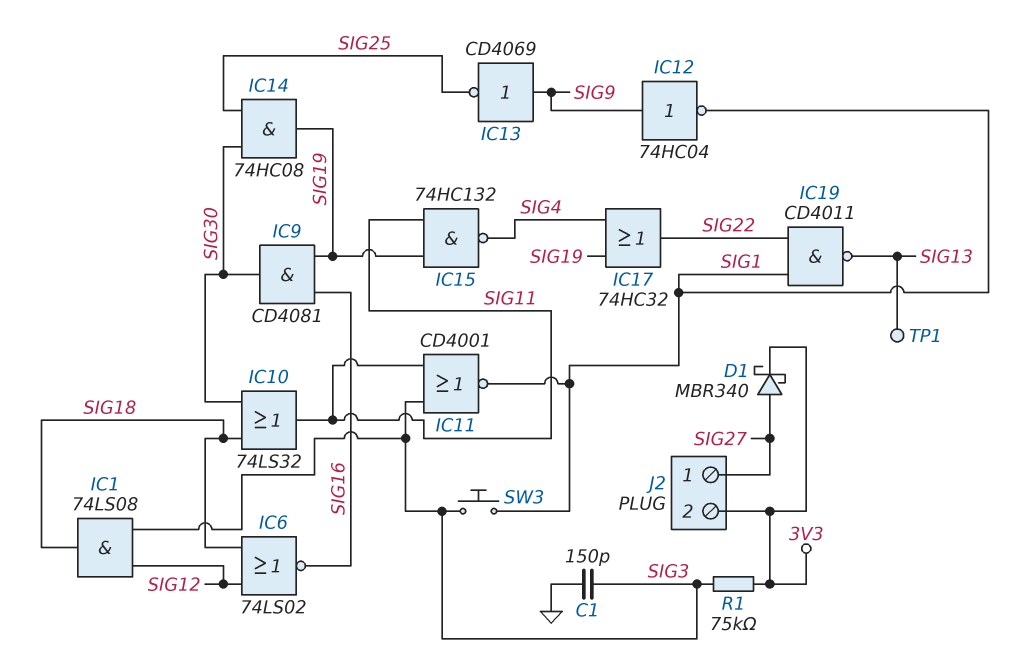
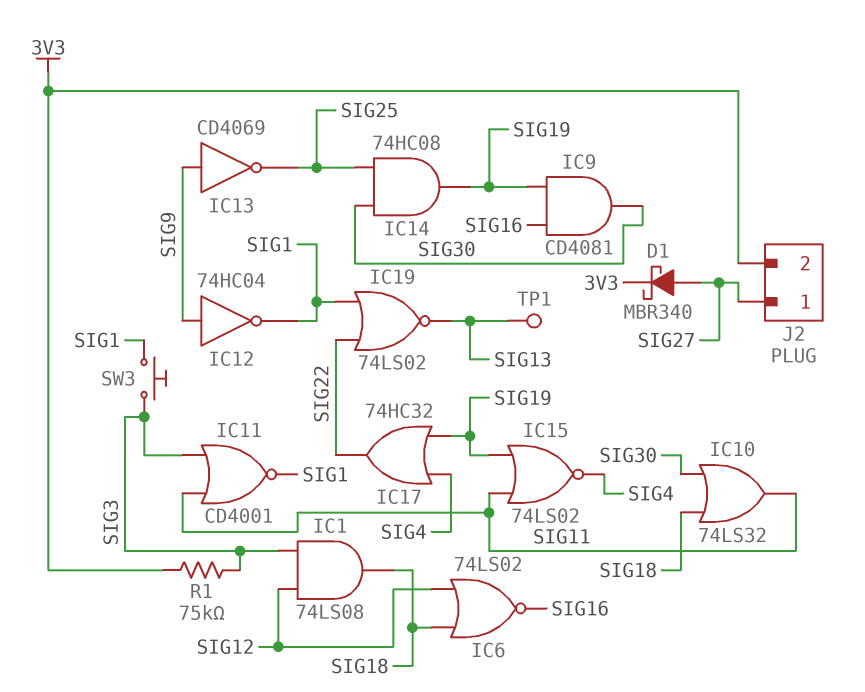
C1: 150pF (GND, SIG3) -> none
IC15: NAND 74HC132 (in SIG11, in SIG19, out SIG4) -> NOR 74LS02 (in SIG11, in SIG19, out SIG4)
IC19: NAND CD4011 (in SIG1, in SIG22, out SIG13) -> NOR 74LS02 (in SIG1, in SIG22, out SIG13)

